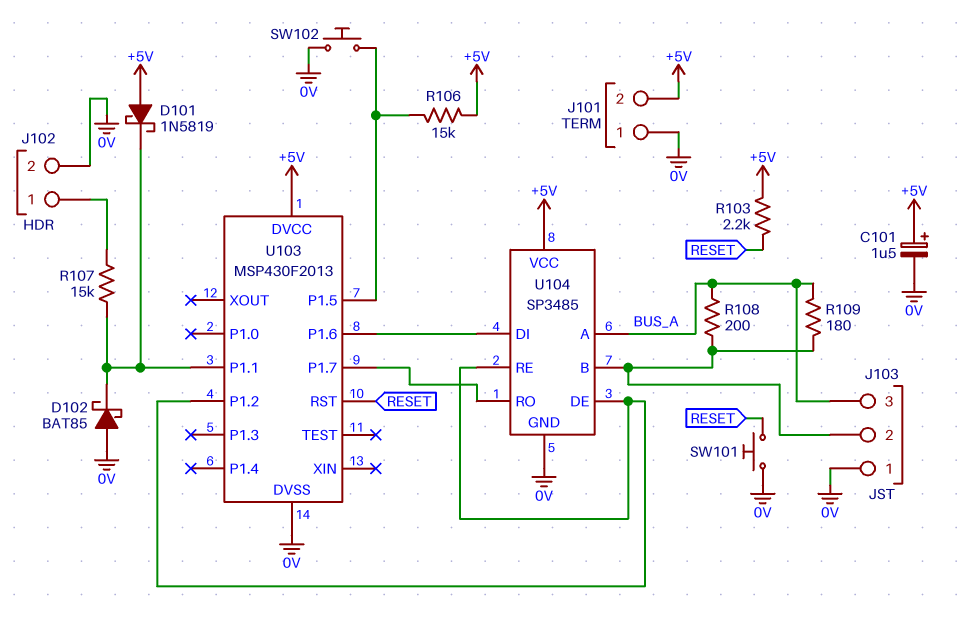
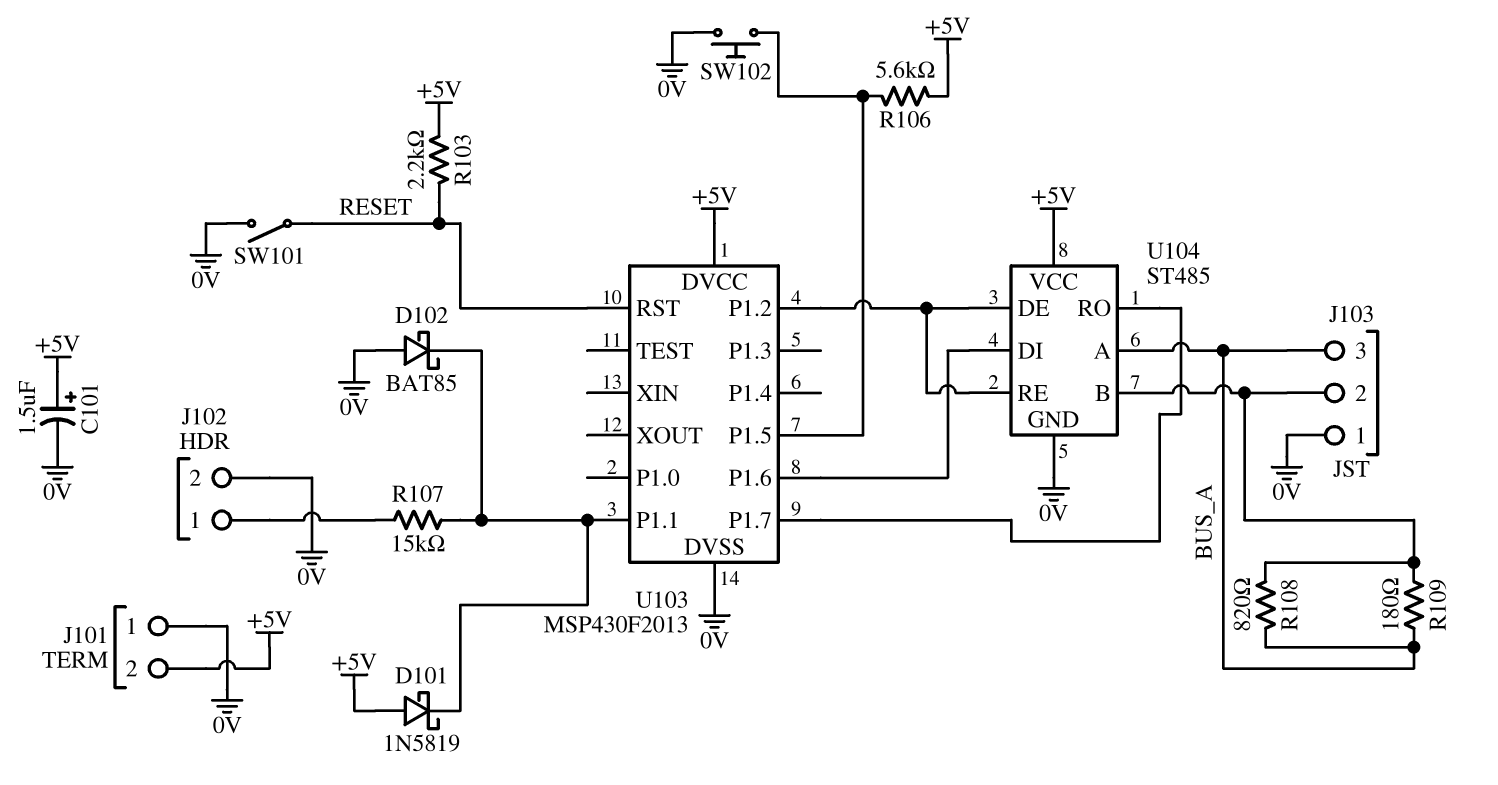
R106: 15k (+5V, U103/P1.5) -> 5.6k (+5V, U103/P1.5)
R108: 200 (BUS_A, J103/2) -> 820 (BUS_A, J103/2)
SW101: button (0V, RESET) -> switch (0V, RESET)
U104: SP3485 -> ST485

